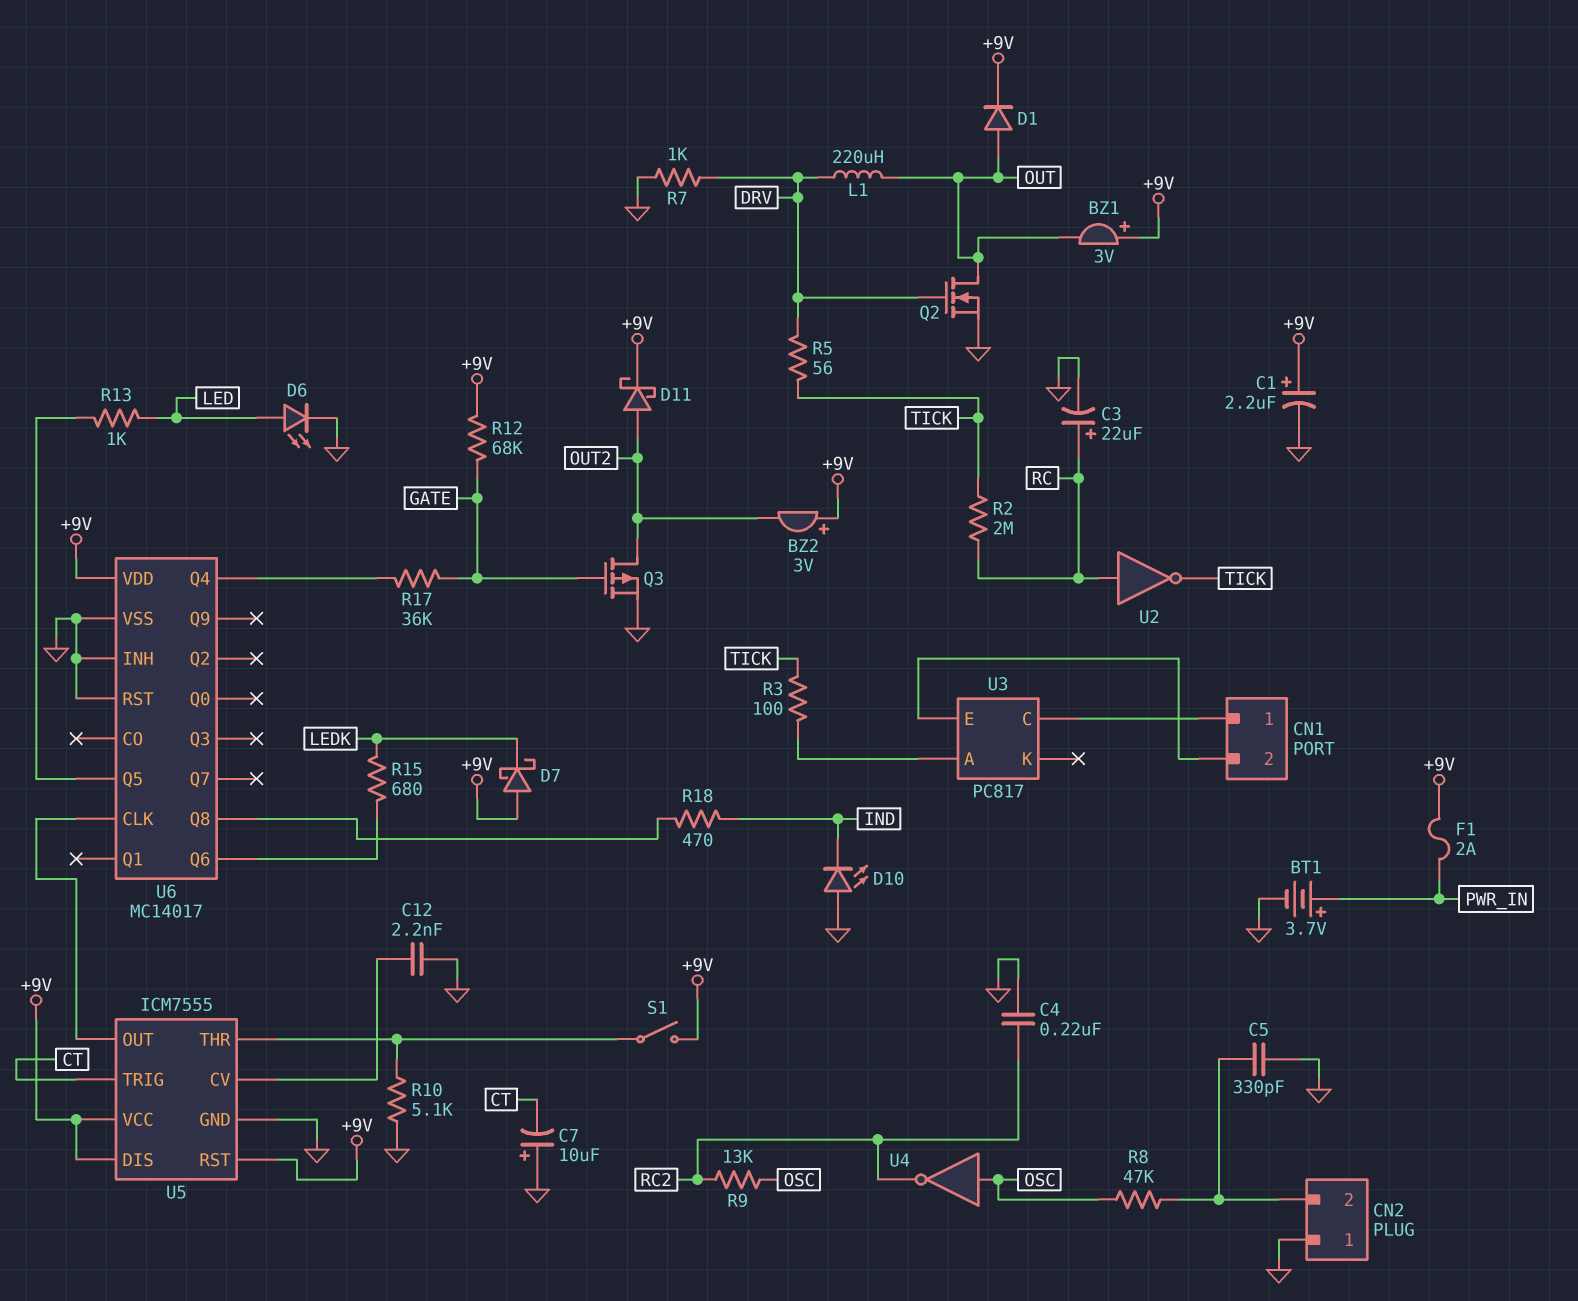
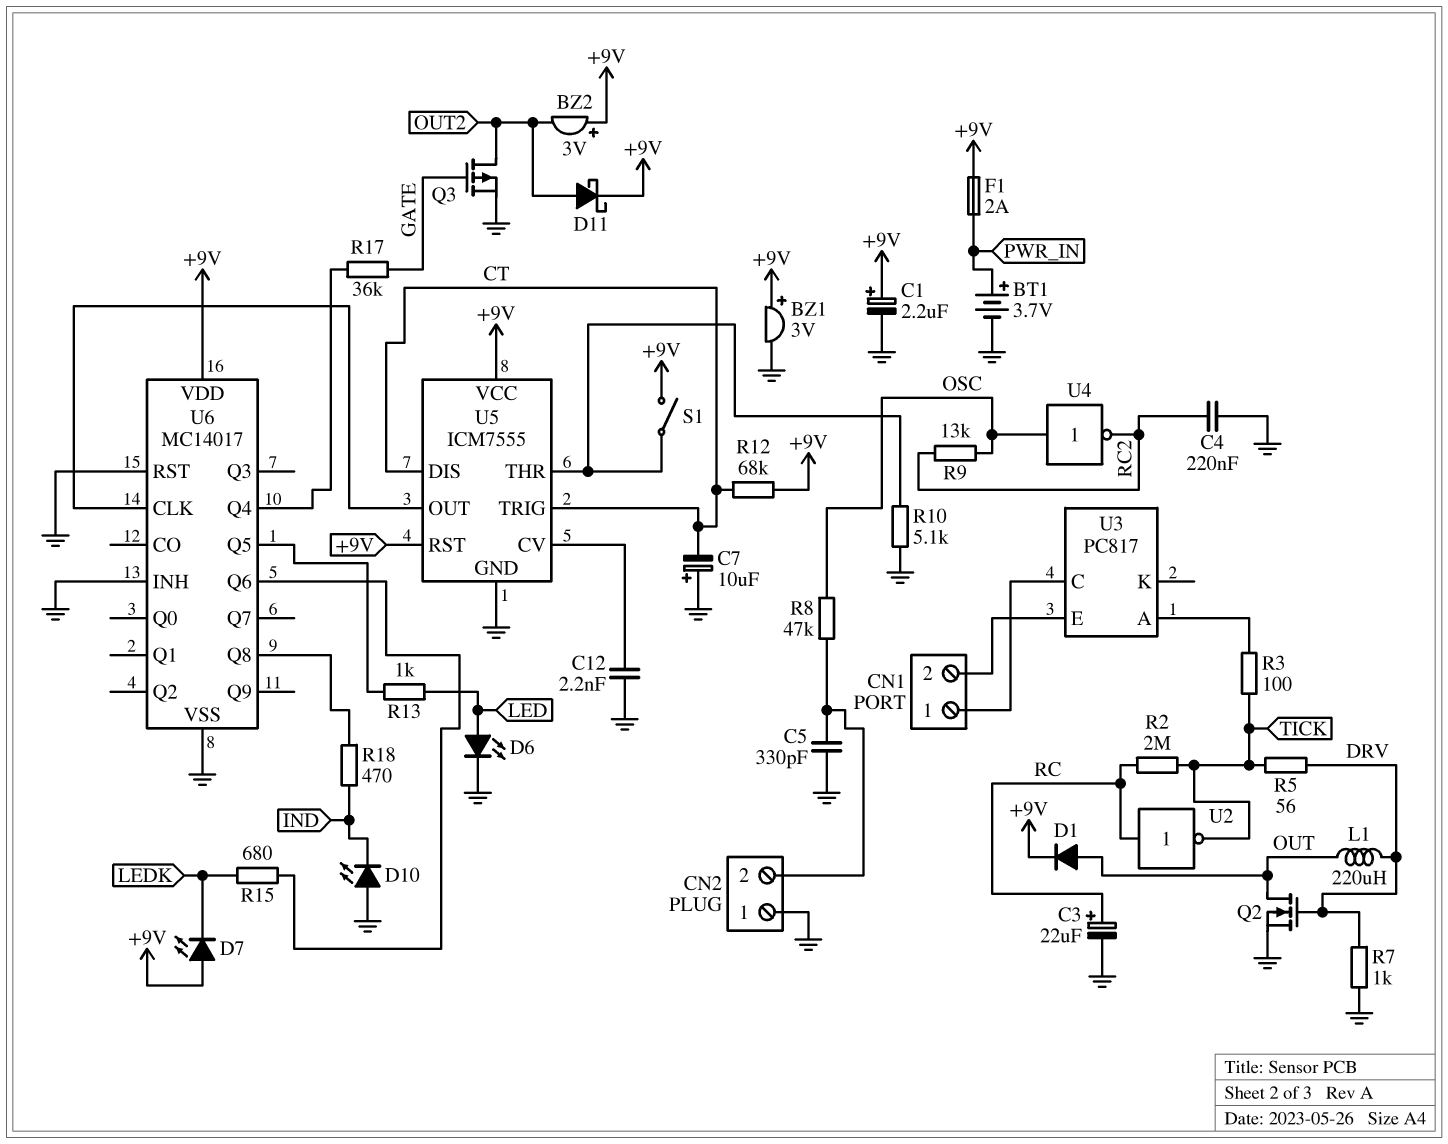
BZ1: buzzer 3V (plus +9V, minus OUT) -> buzzer 3V (plus +9V, minus GND)
D7: schottky (A +9V, K LEDK) -> LED (A +9V, K LEDK)
R12: 68k (+9V, GATE) -> 68k (+9V, CT)
U5 pin DIS: +9V -> CT

